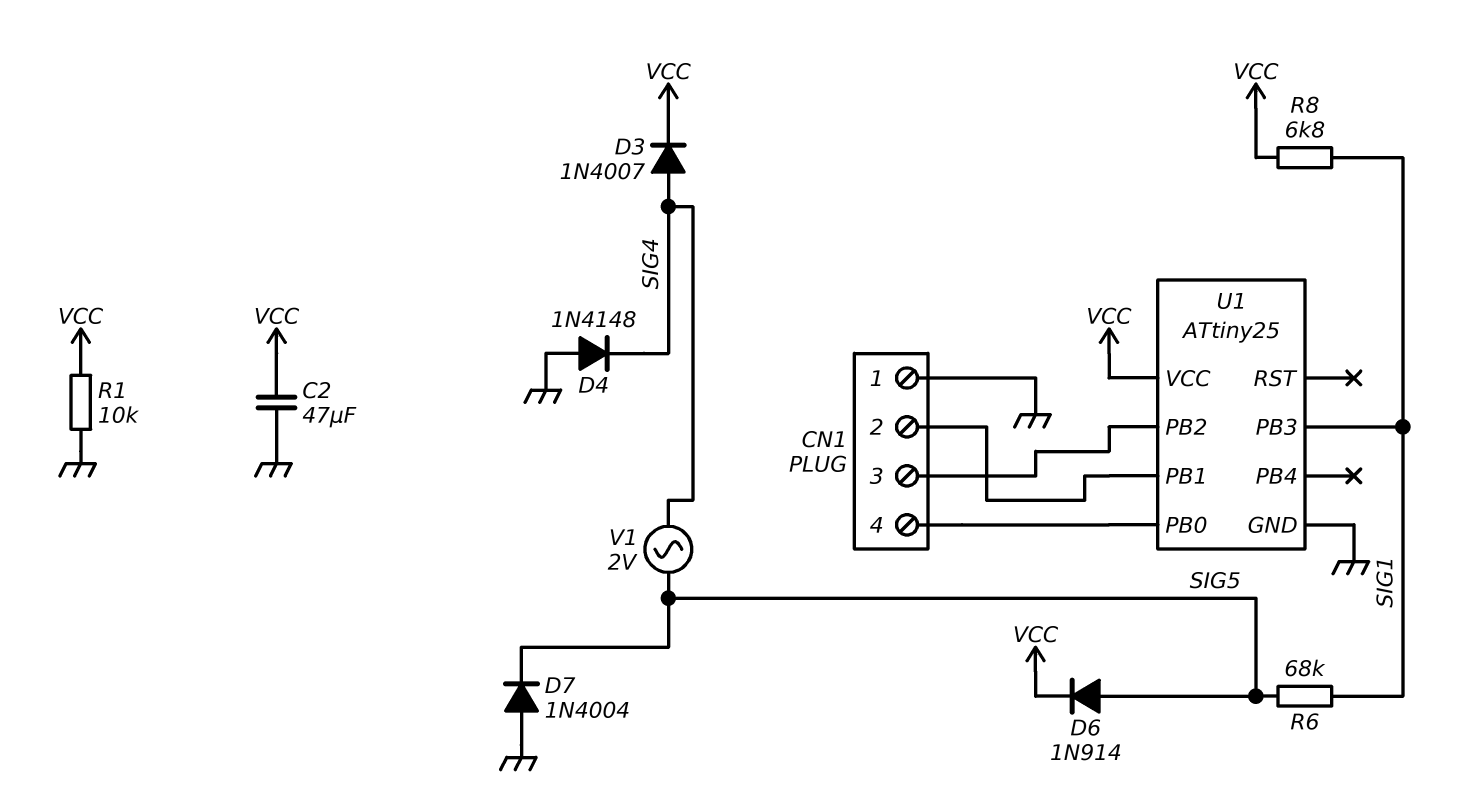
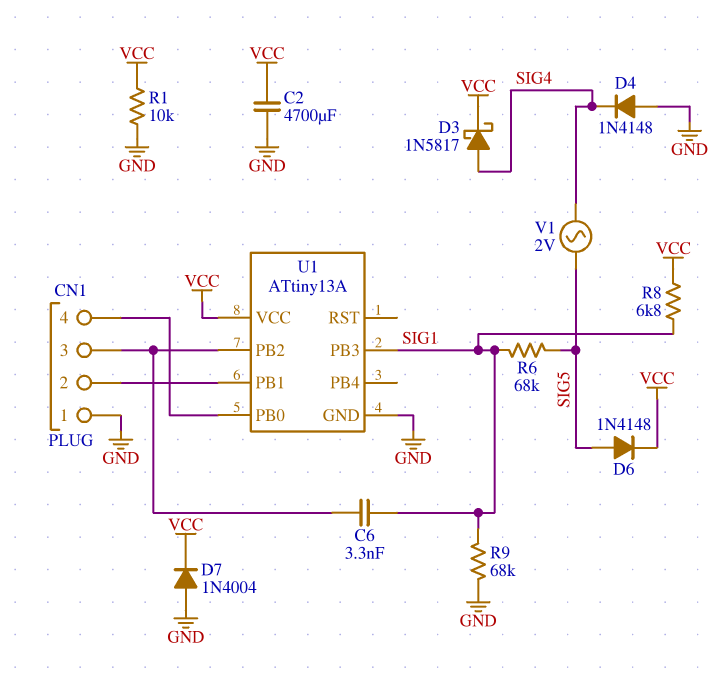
C2: 47uF (GND, VCC) -> 4700uF (GND, VCC)
C6: none -> 3.3nF (CN1/3, SIG1)
D3: diode 1N4007 (A SIG4, K VCC) -> schottky 1N5817 (A SIG4, K VCC)
D6: diode 1N914 (A SIG5, K VCC) -> diode 1N4148 (A SIG5, K VCC)
D7: diode 1N4004 (A GND, K SIG5) -> diode 1N4004 (A GND, K VCC)
R9: none -> 68k (GND, SIG1)
U1: ATtiny25 -> ATtiny13A

